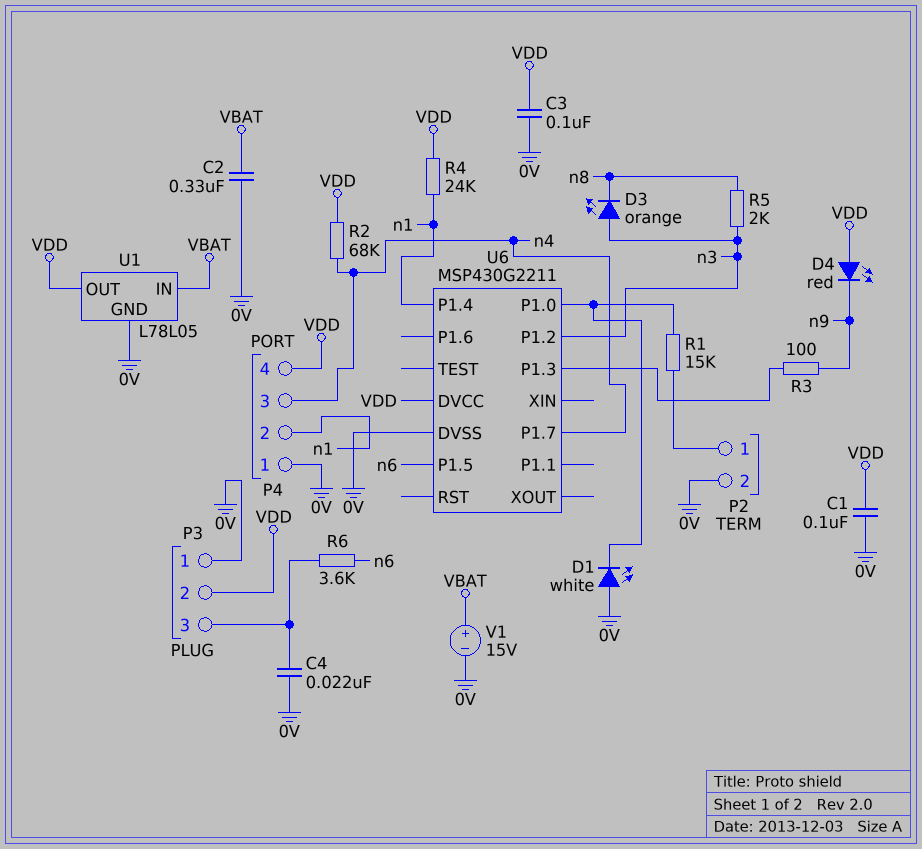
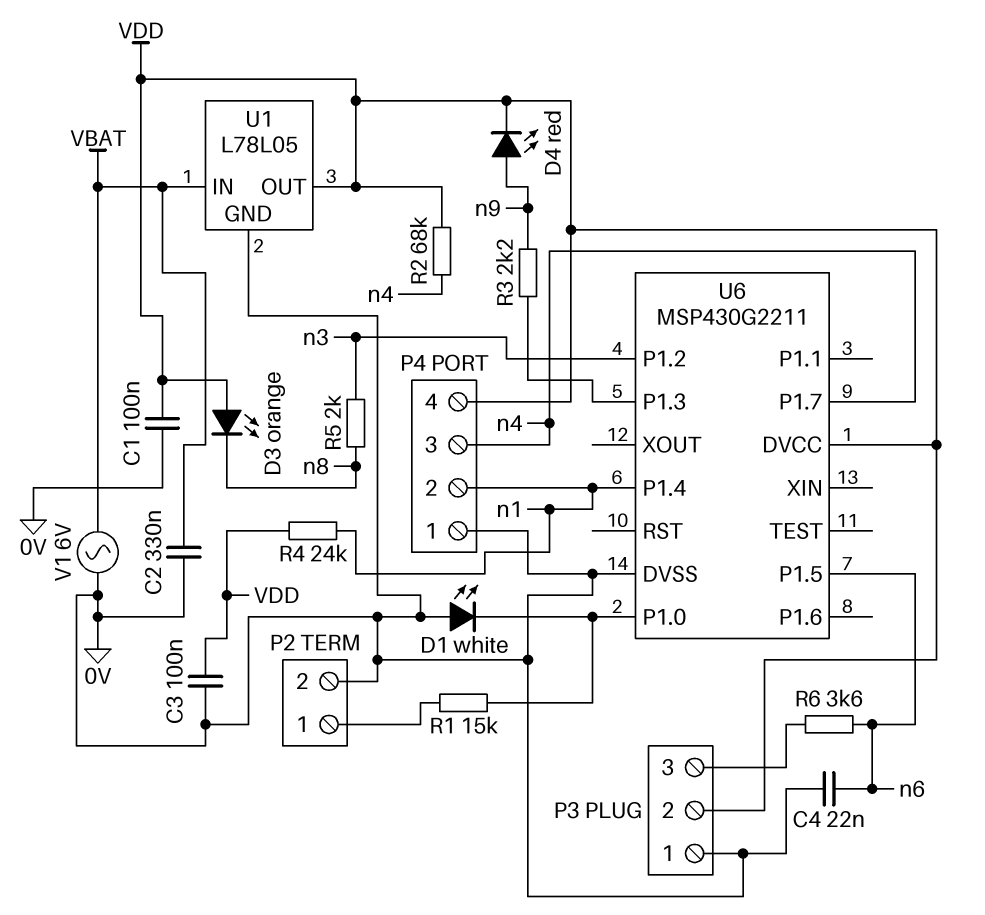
C4: 22nF (0V, P3/3) -> 22nF (0V, n6)
D3: LED orange (A n3, K n8) -> LED orange (A VDD, K n8)
D4: LED red (A VDD, K n9) -> LED red (A n9, K VDD)
R3: 100 (U6/P1.3, n9) -> 2.2k (U6/P1.3, n9)
V1: 15V (plus VBAT, minus 0V) -> AC 6V (0V, VBAT)

